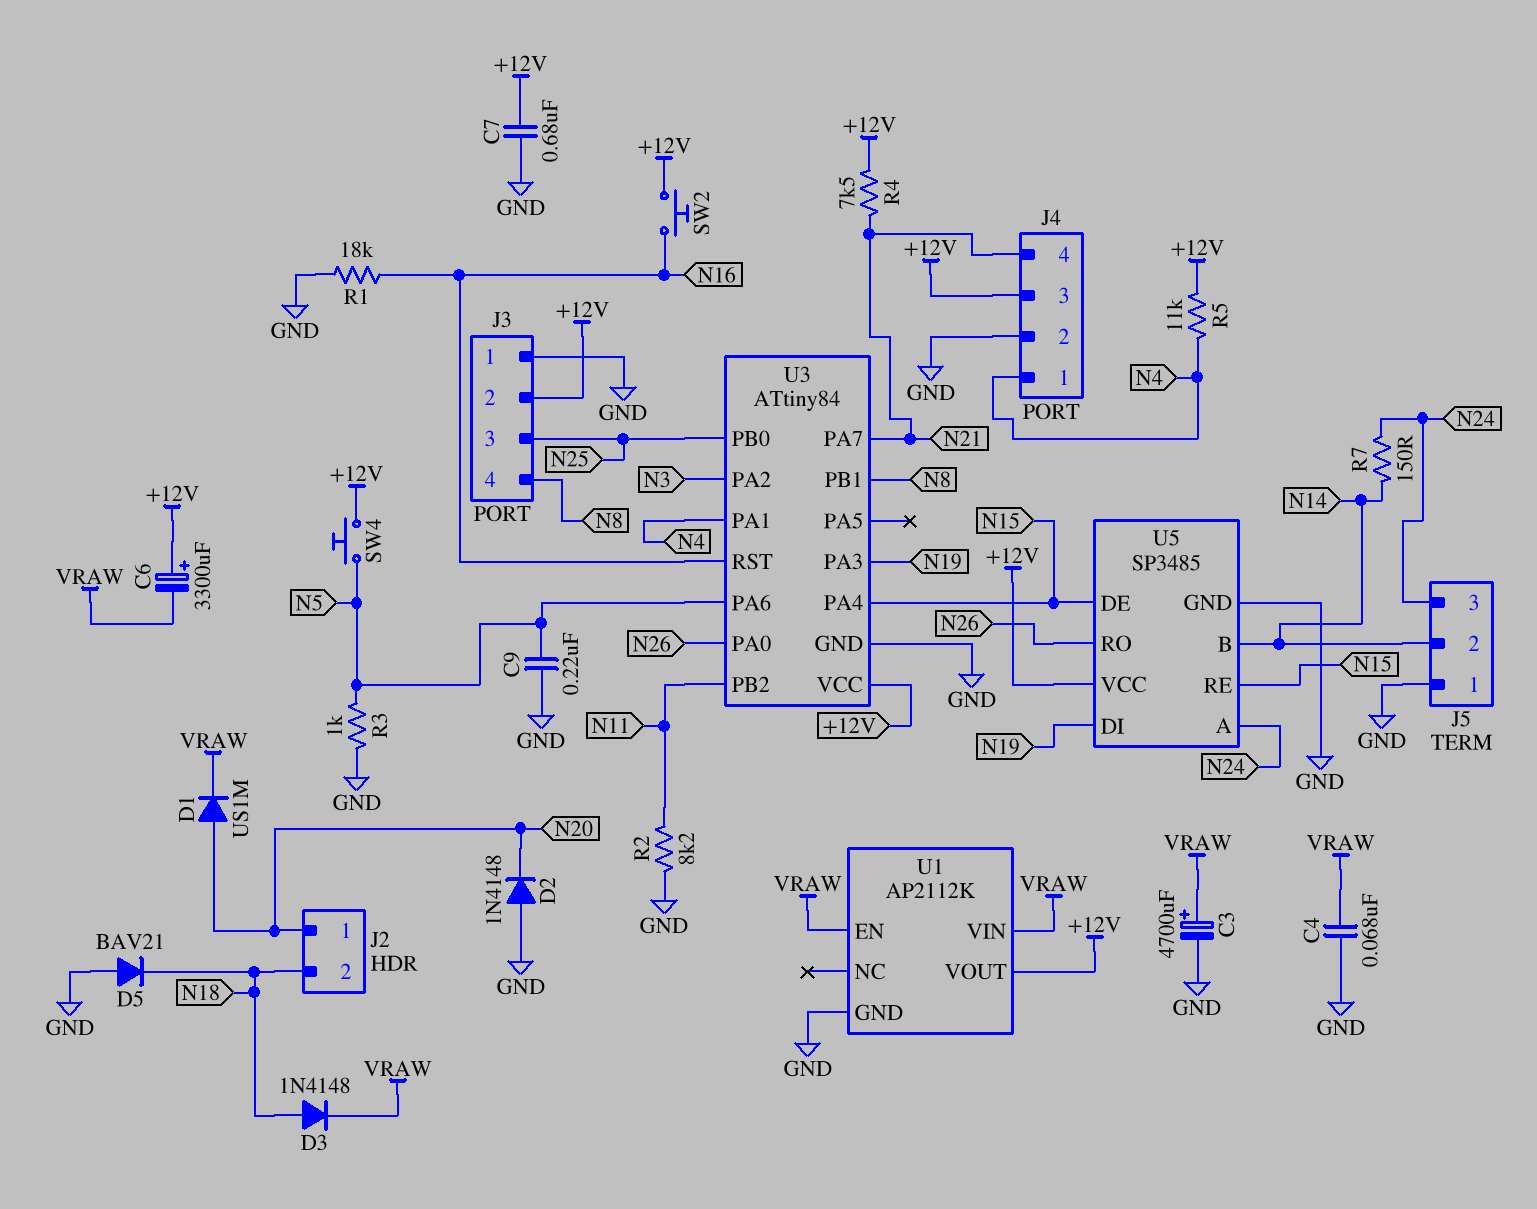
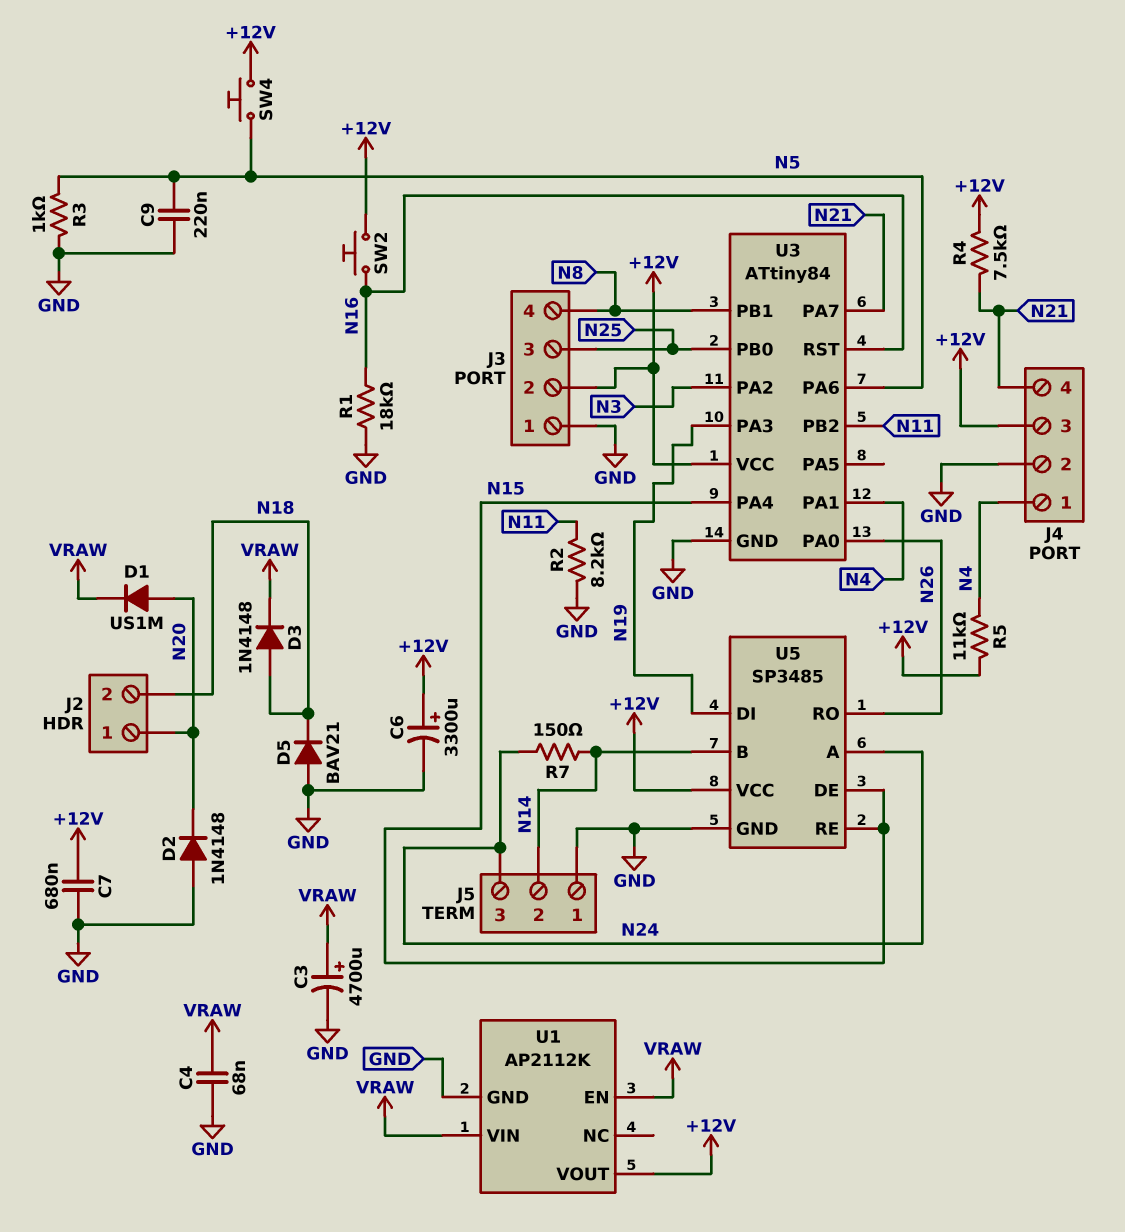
C6: 3300uF (plus +12V, minus VRAW) -> 3300uF (plus +12V, minus GND)

